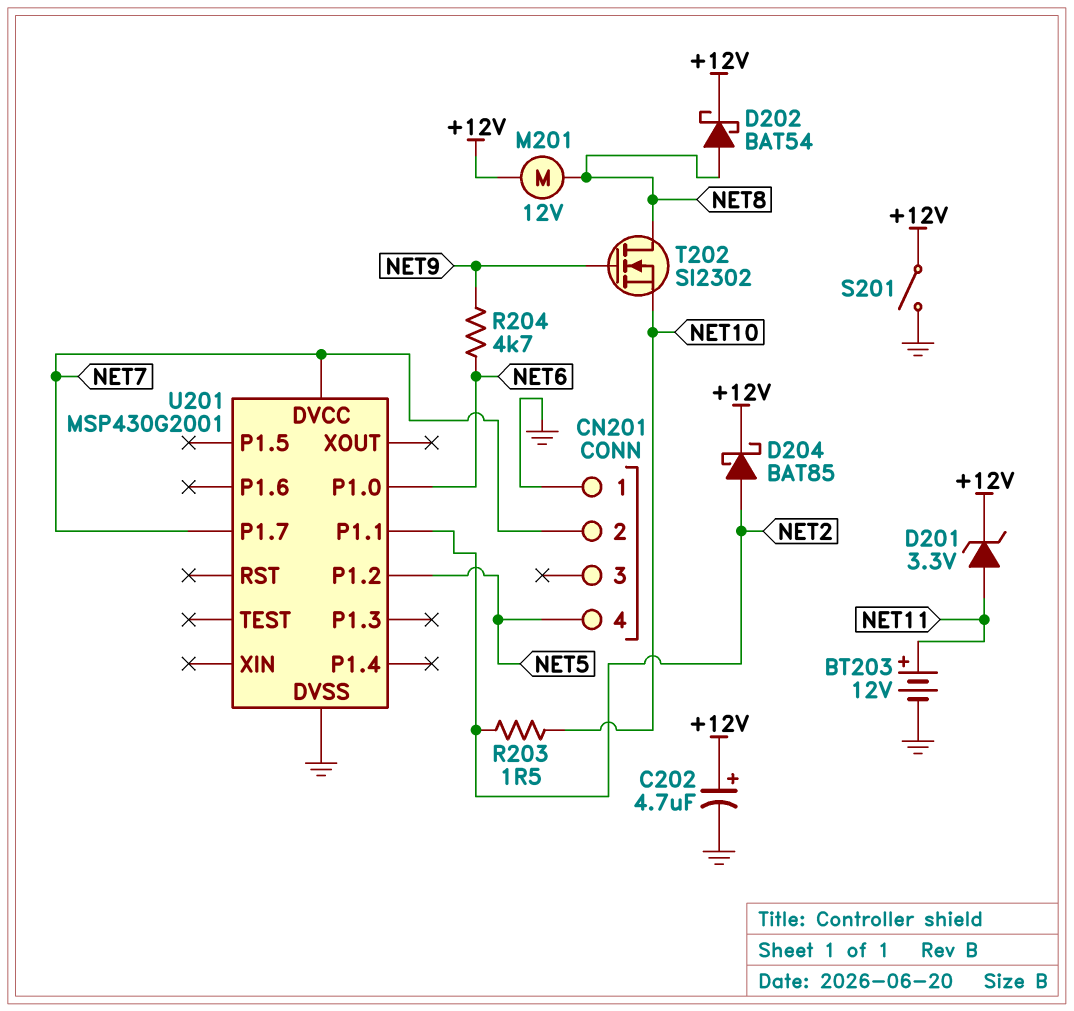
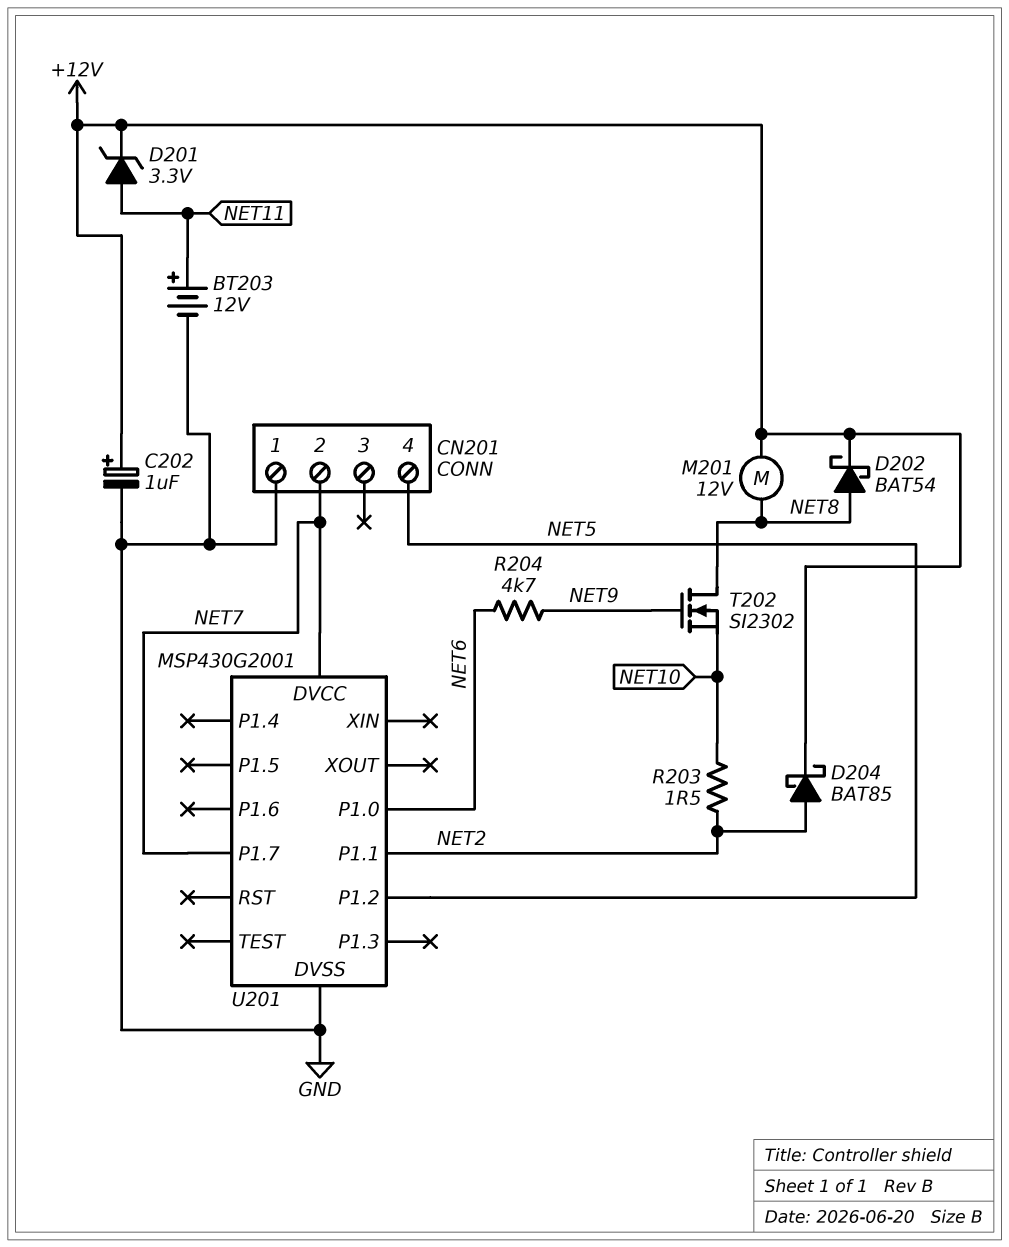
C202: 4.7uF (plus +12V, minus GND) -> 1uF (plus +12V, minus GND)
S201: switch (+12V, GND) -> none

